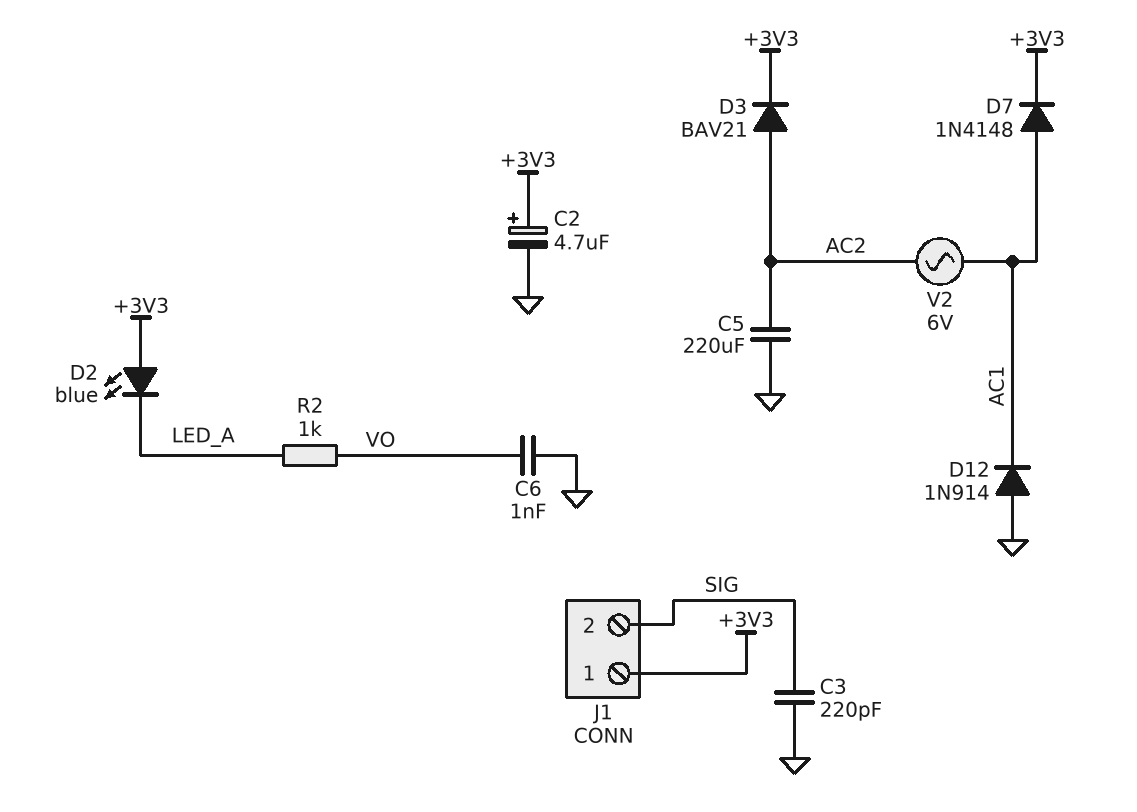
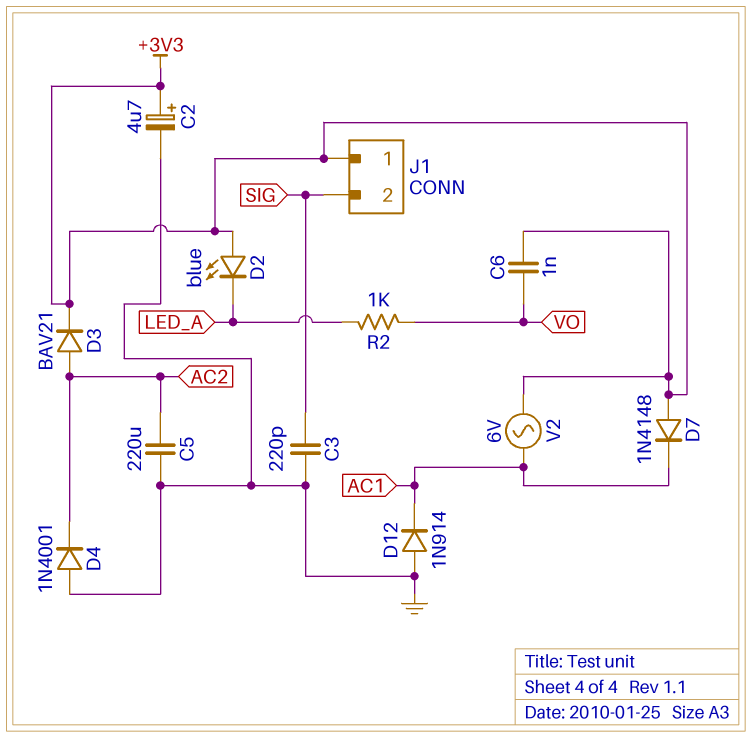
C6: 1nF (GND, VO) -> 1nF (+3V3, VO)
D4: none -> diode 1N4001 (A GND, K AC2)
D7: diode 1N4148 (A AC1, K +3V3) -> diode 1N4148 (A +3V3, K AC1)
V2: AC 6V (AC1, AC2) -> AC 6V (+3V3, AC1)

